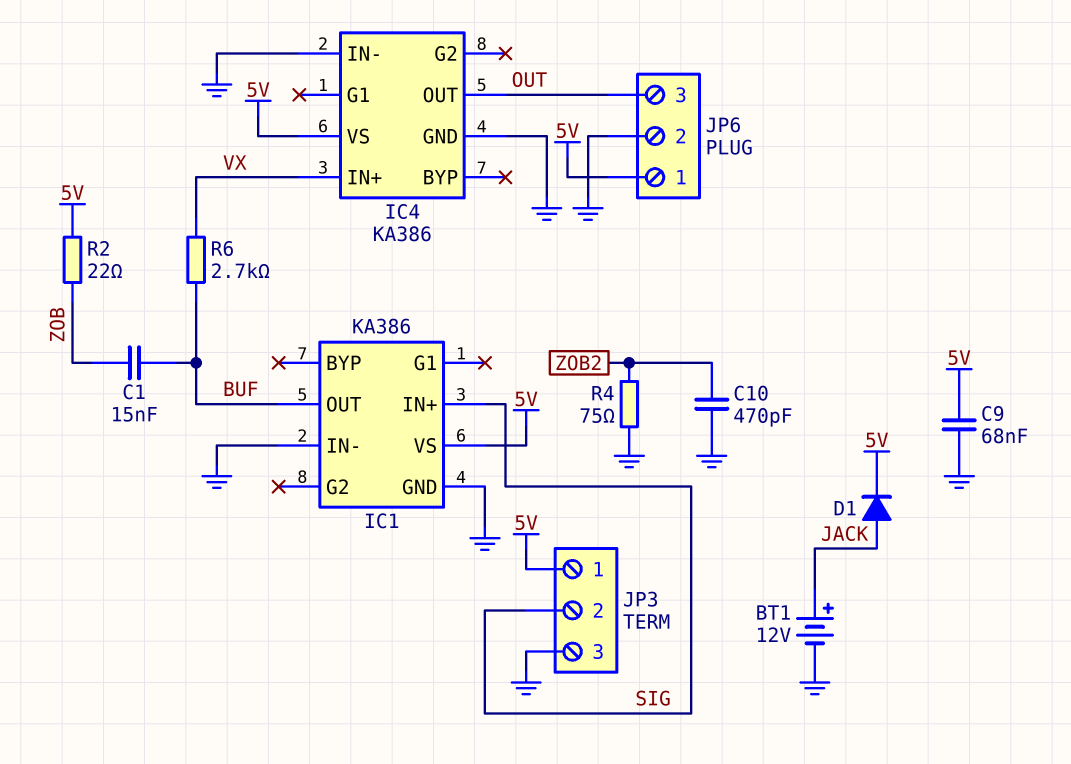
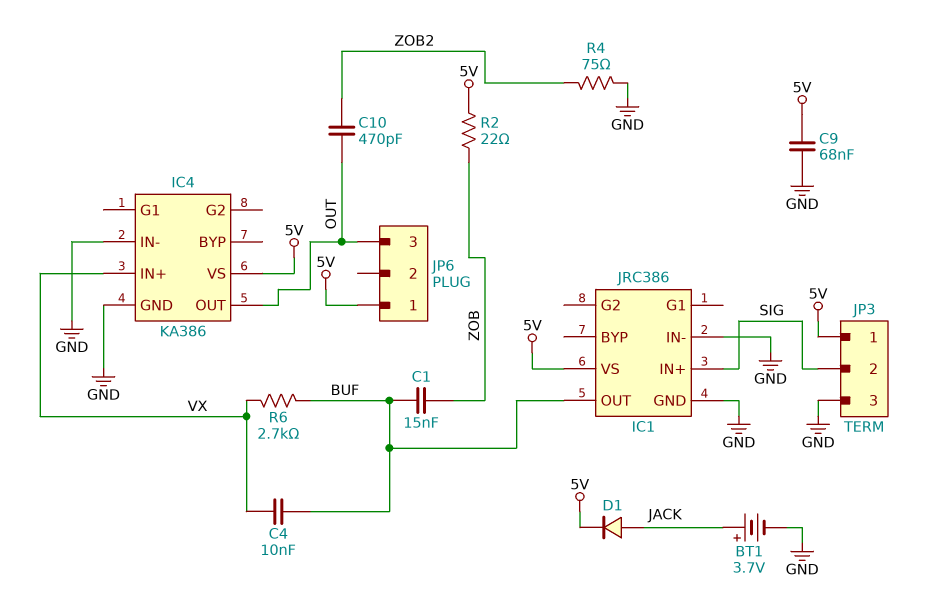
BT1: 12V (plus JACK, minus GND) -> 3.7V (plus JACK, minus GND)
C4: none -> 10nF (BUF, VX)
C10: 470pF (GND, ZOB2) -> 470pF (OUT, ZOB2)
IC1: KA386 -> JRC386
JP6 pin 2: GND -> none

